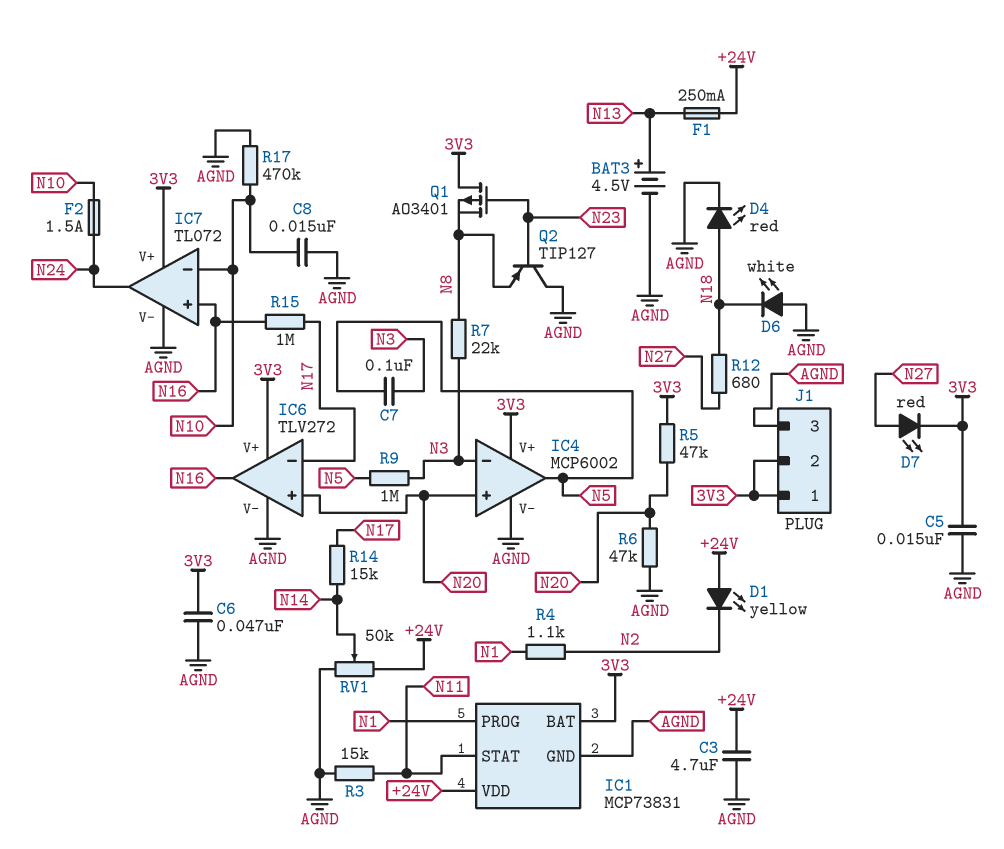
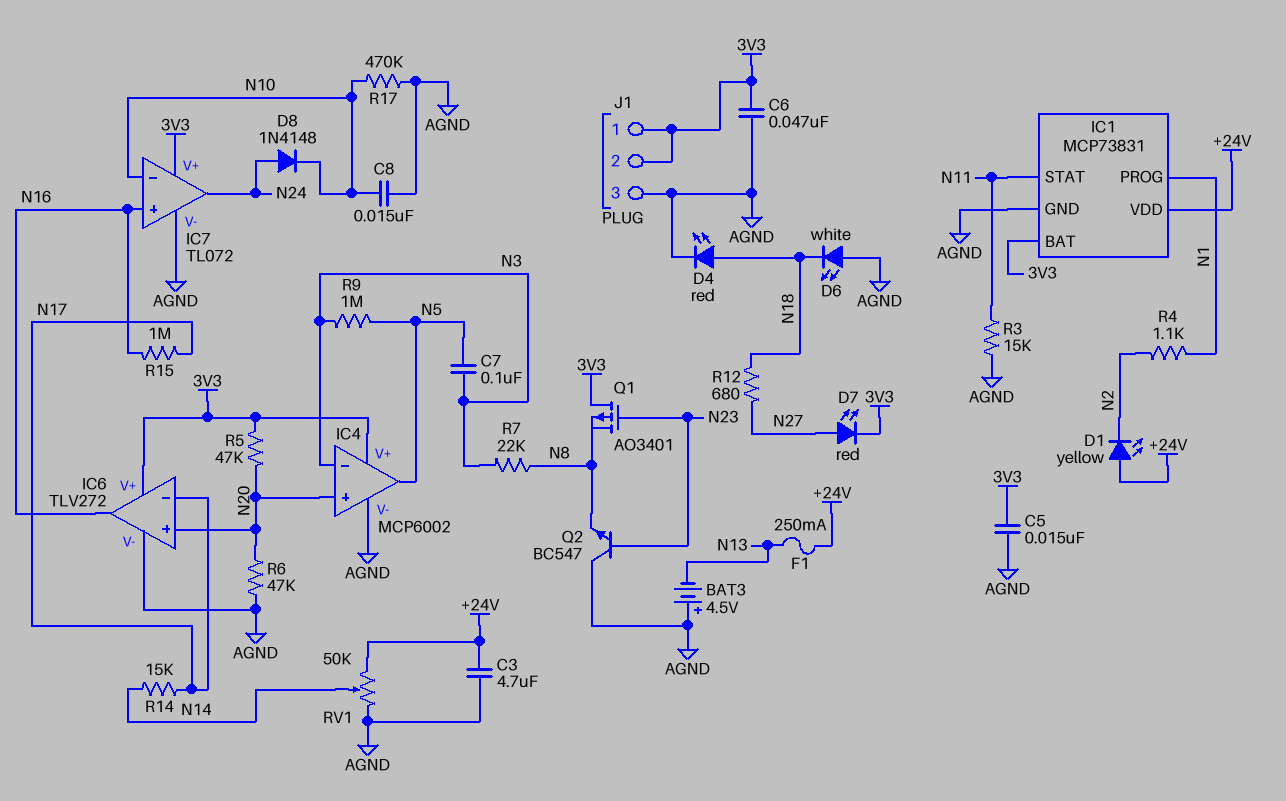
BAT3: 4.5V (plus N13, minus AGND) -> 4.5V (plus AGND, minus N13)
D8: none -> diode 1N4148 (A N24, K N10)
F2: 1.5A (N10, N24) -> none
Q2: PNP TIP127 (B N23, C AGND, E N8) -> NPN BC547 (B N23, C AGND, E N8)

